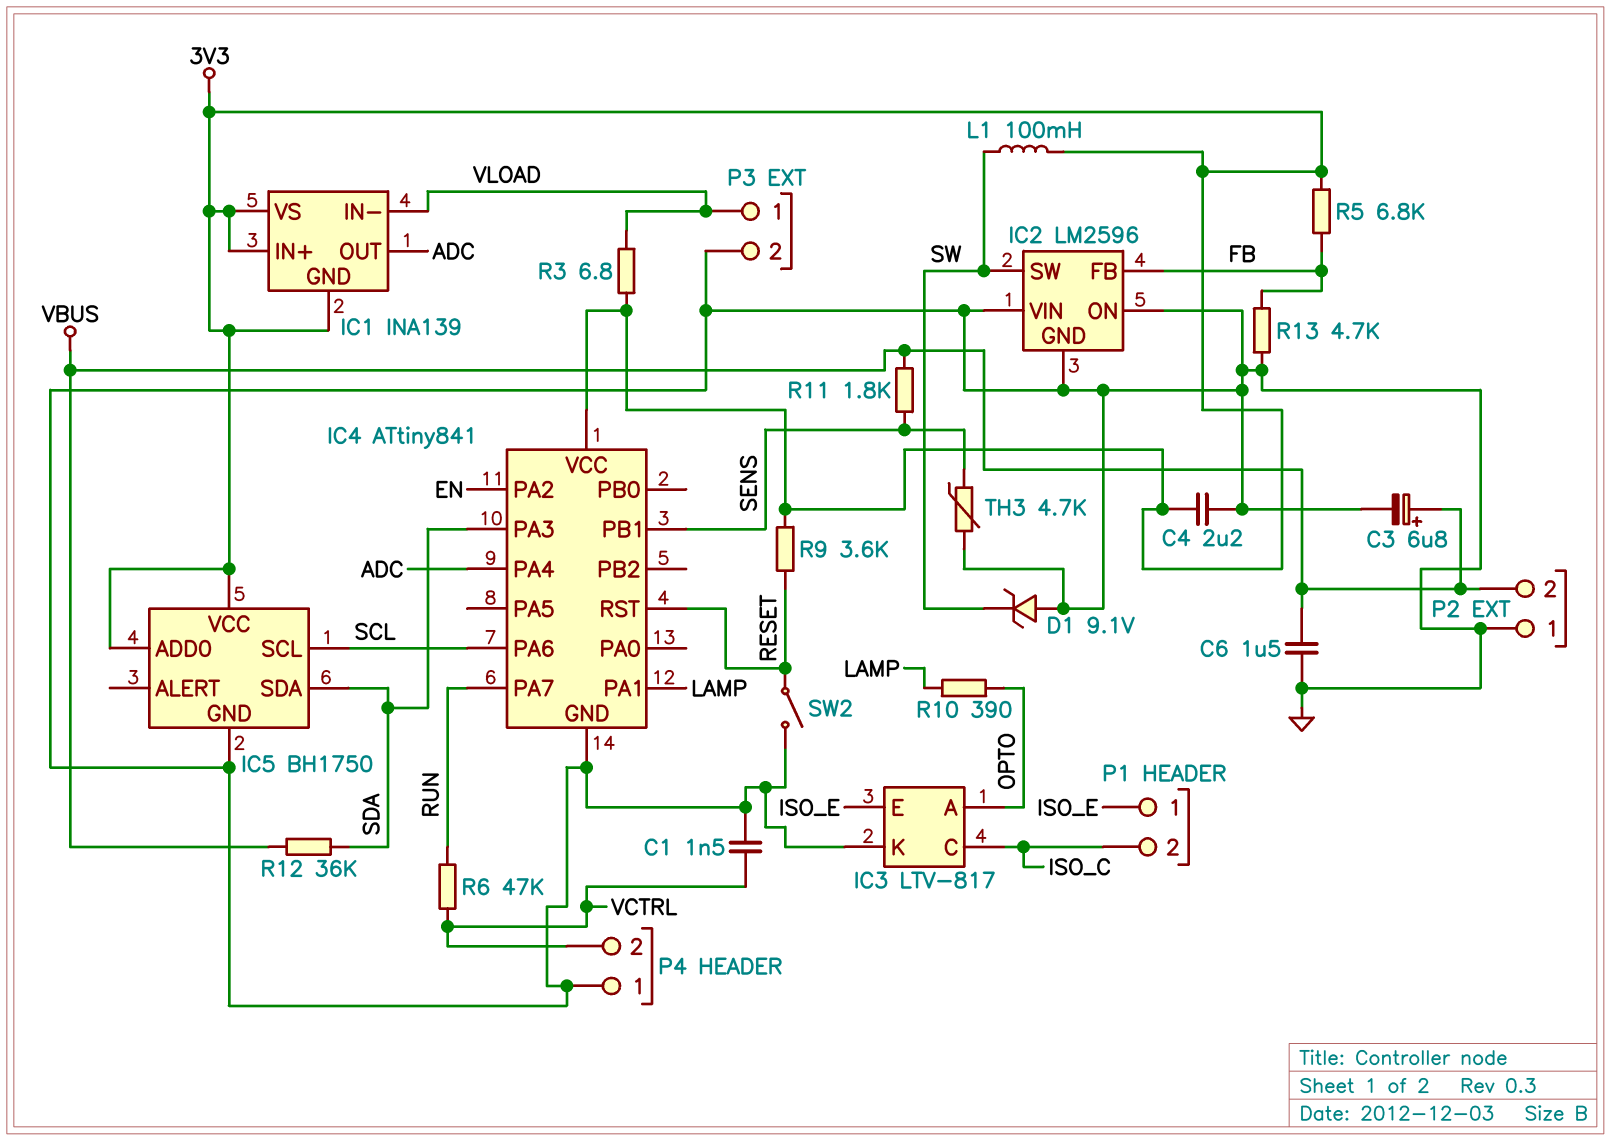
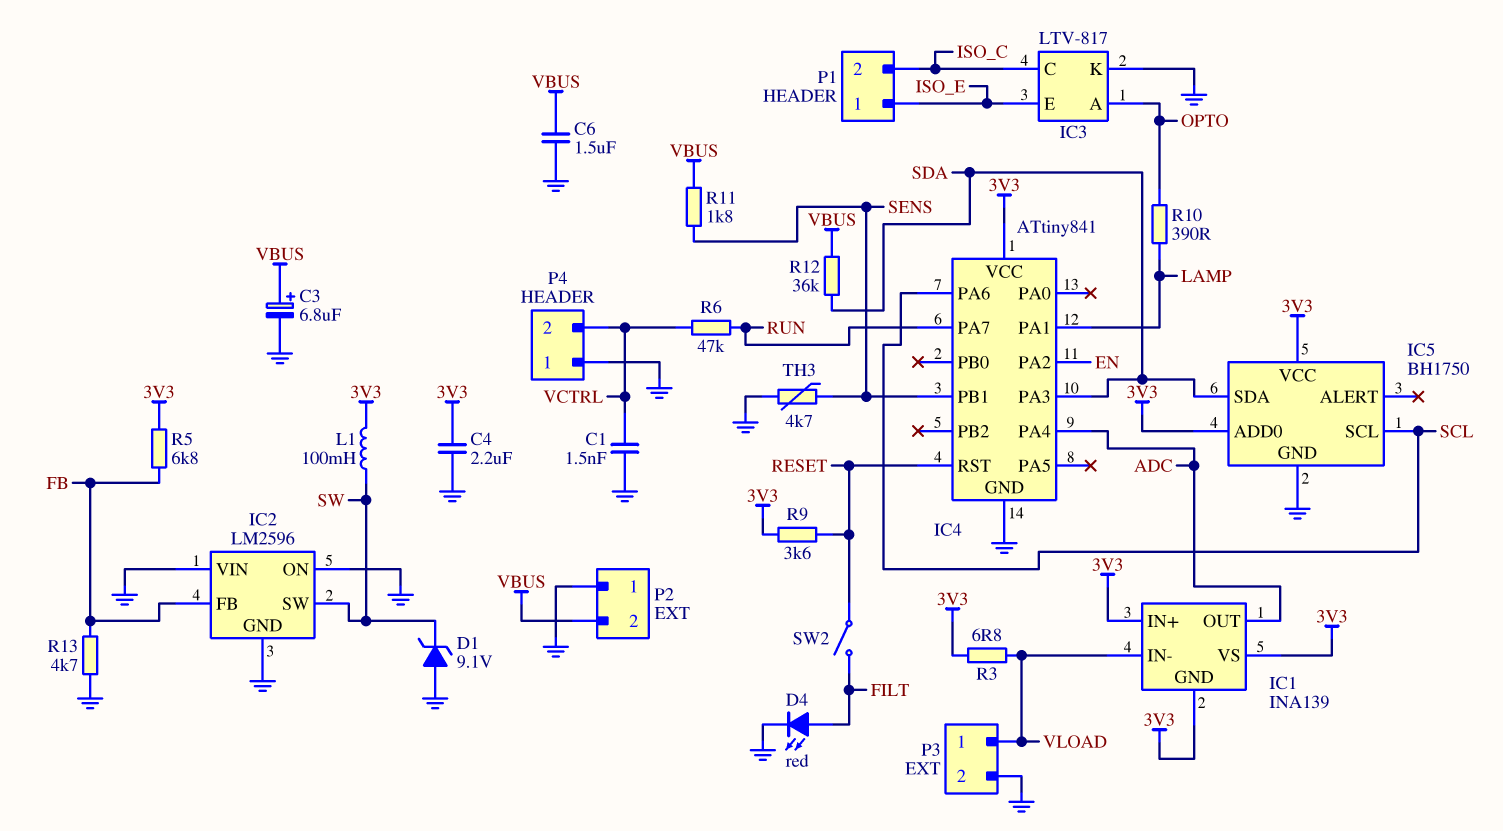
D4: none -> LED red (A FILT, K GND)
SW2: switch (GND, RESET) -> switch (FILT, RESET)

